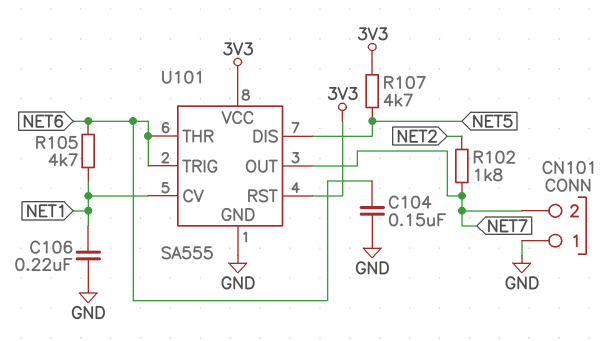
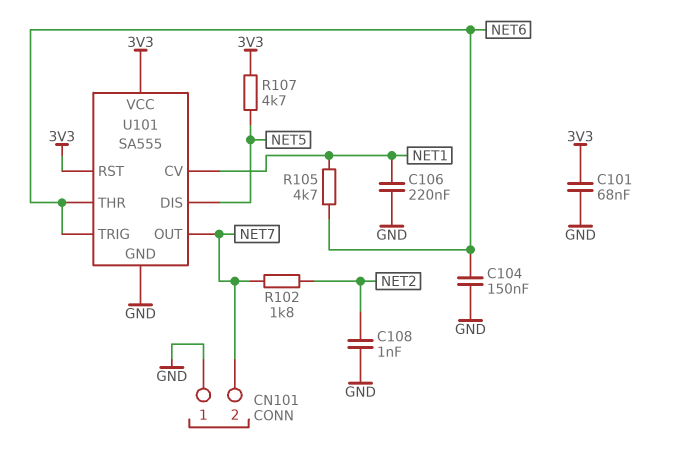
C101: none -> 68nF (3V3, GND)
C108: none -> 1nF (GND, NET2)

